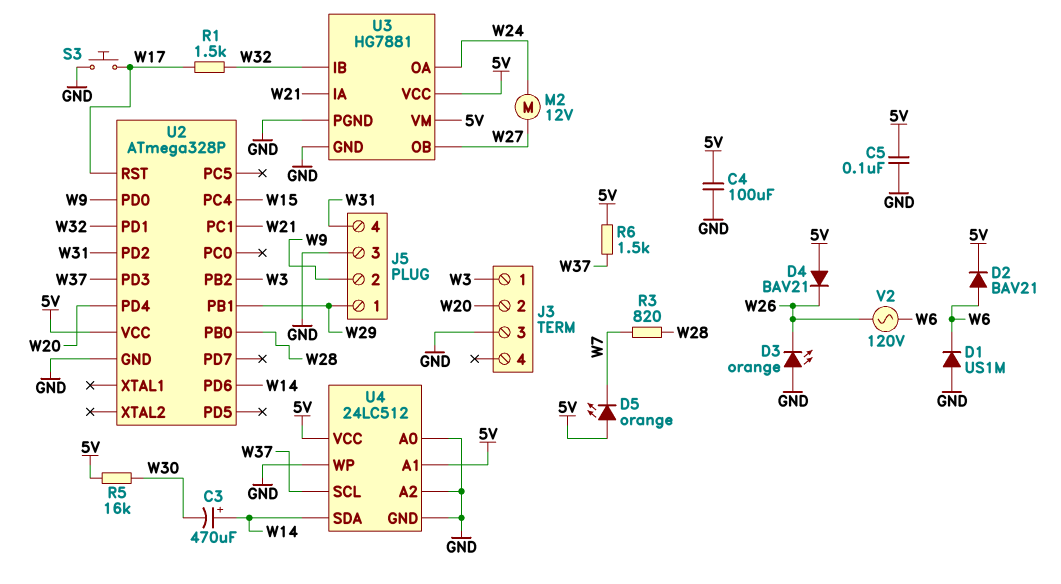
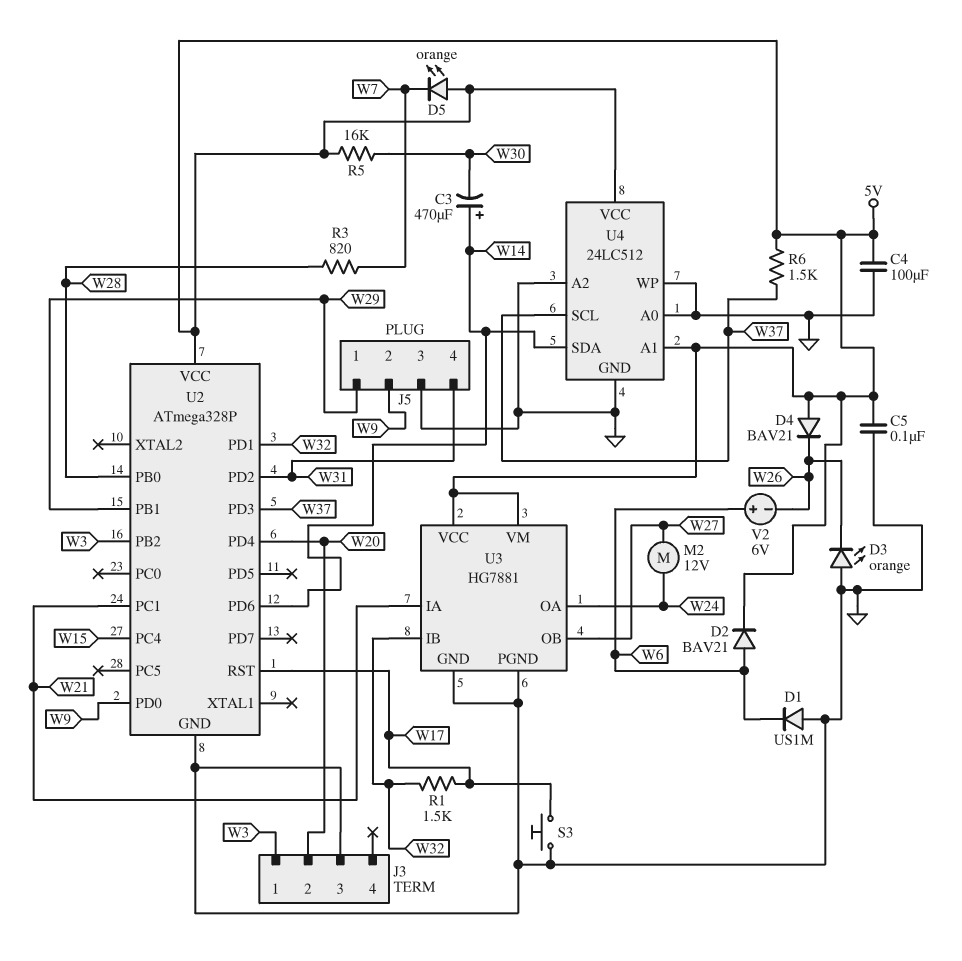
V2: AC 120V (W6, W26) -> 6V (plus W6, minus W26)

